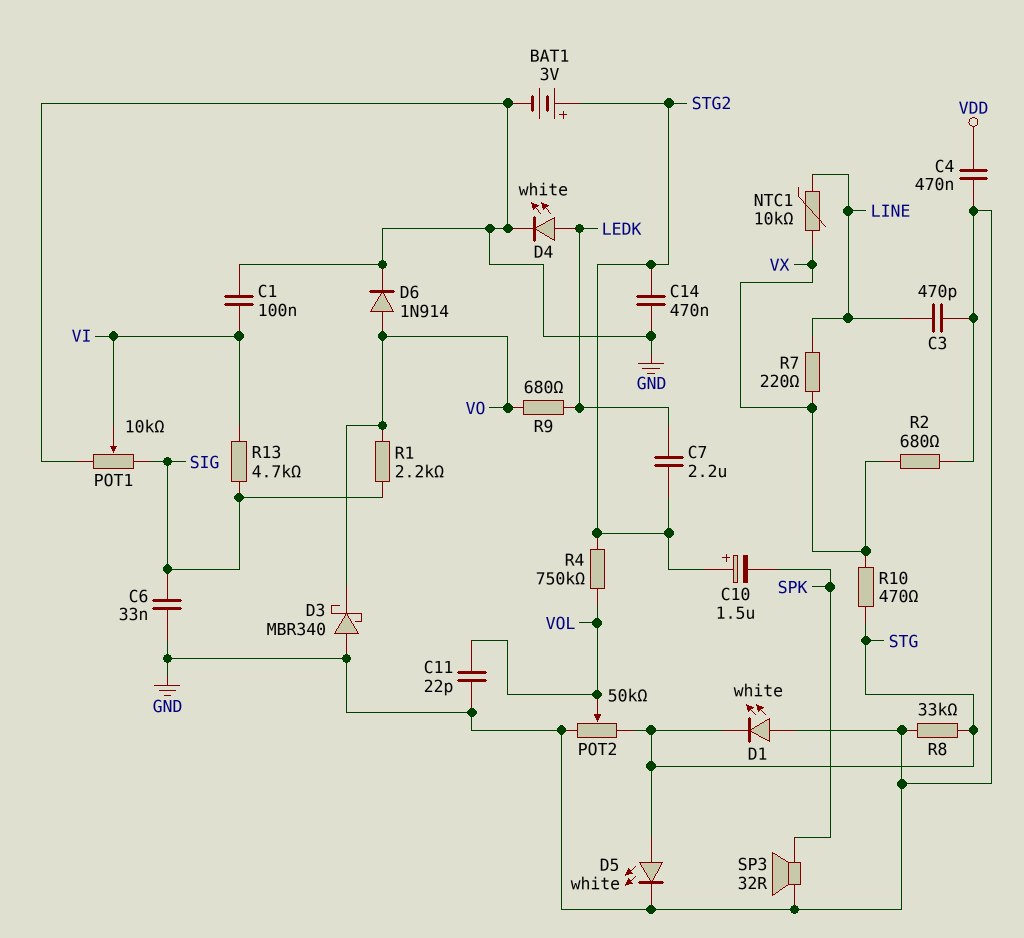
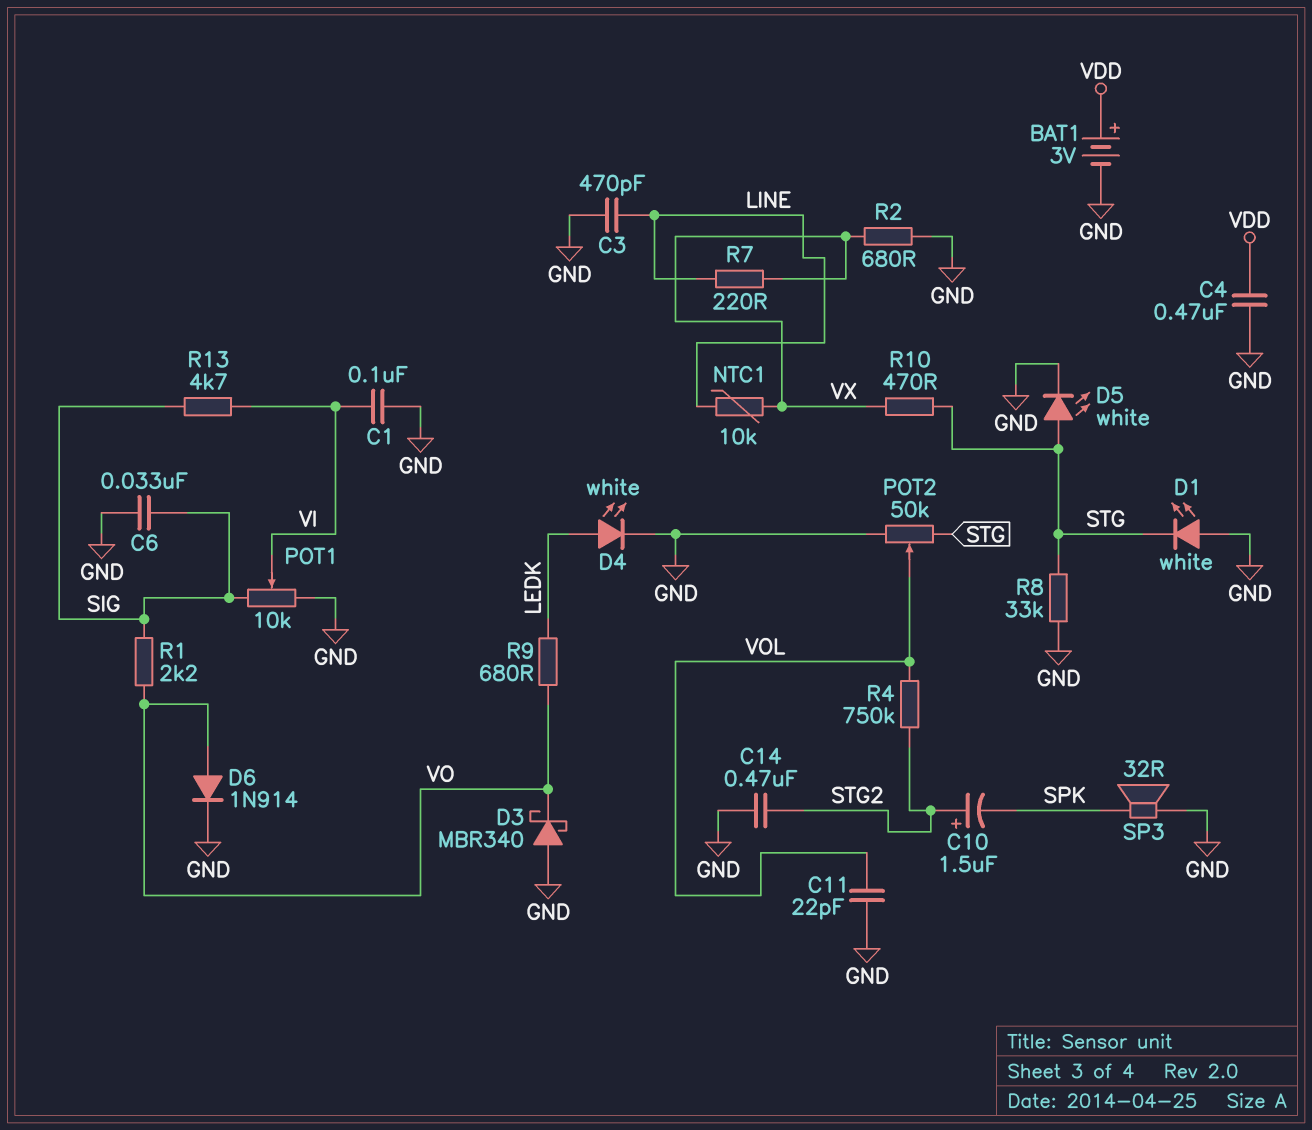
BAT1: 3V (plus STG2, minus GND) -> 3V (plus VDD, minus GND)
C7: 2.2uF (LEDK, STG2) -> none

